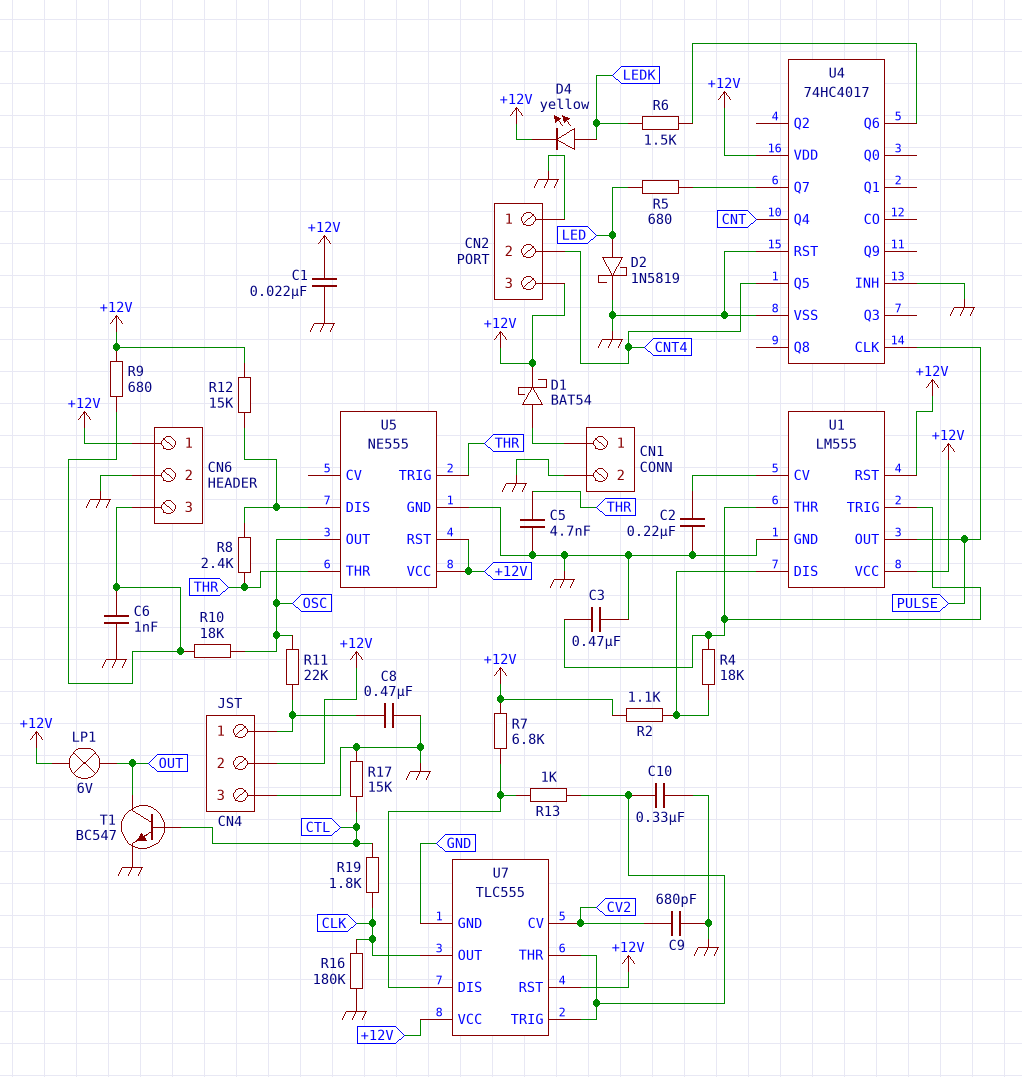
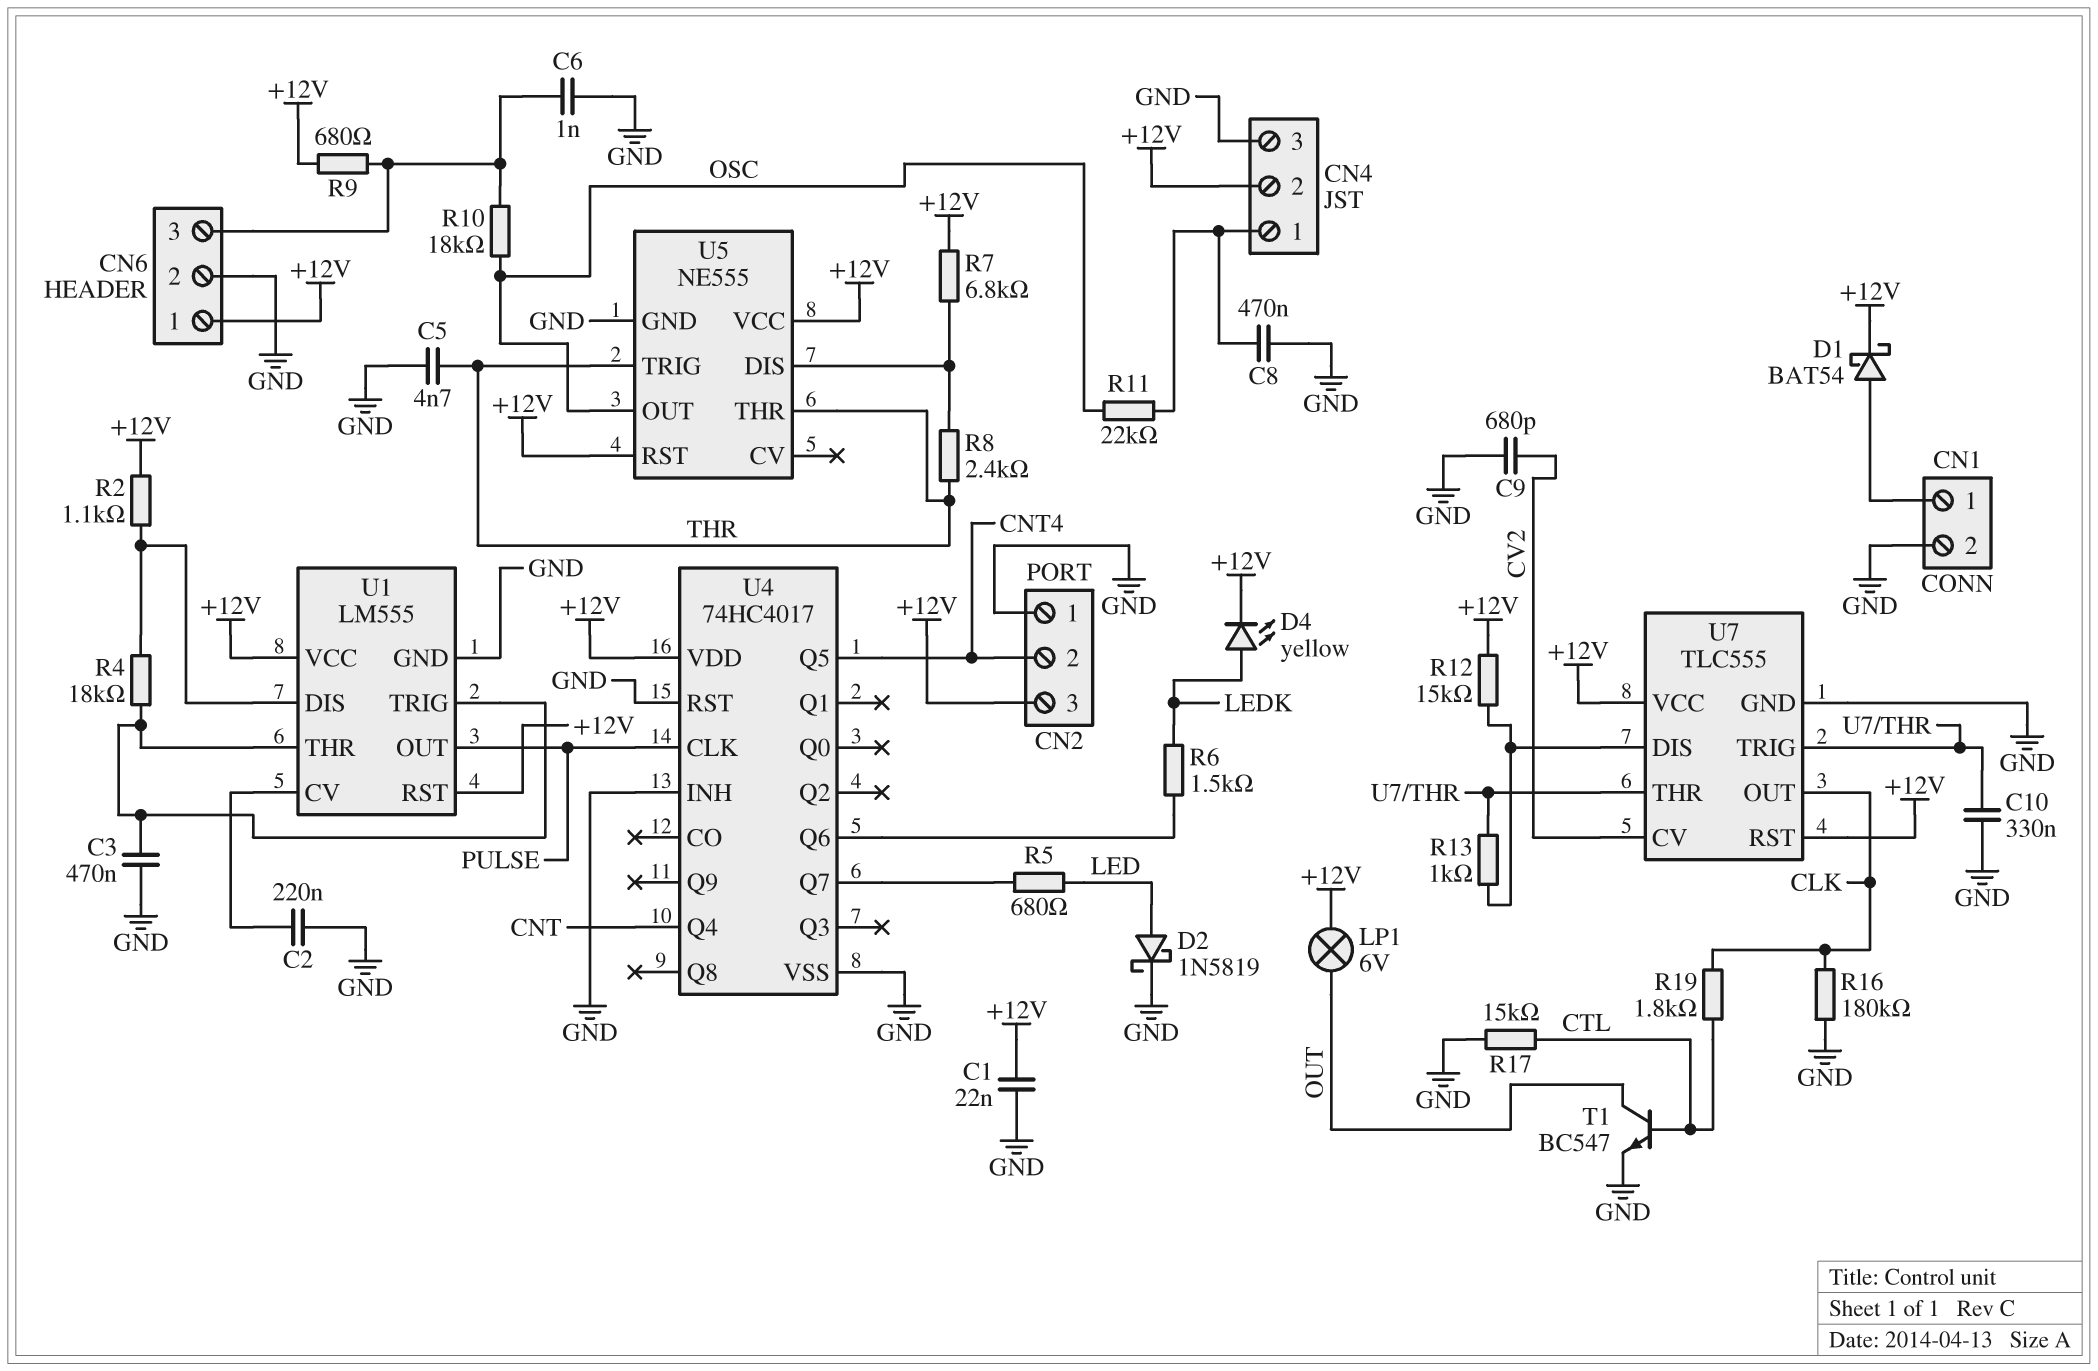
R7: 6.8k (+12V, U7/DIS) -> 6.8k (+12V, U5/DIS)
R12: 15k (+12V, U5/DIS) -> 15k (+12V, U7/DIS)

